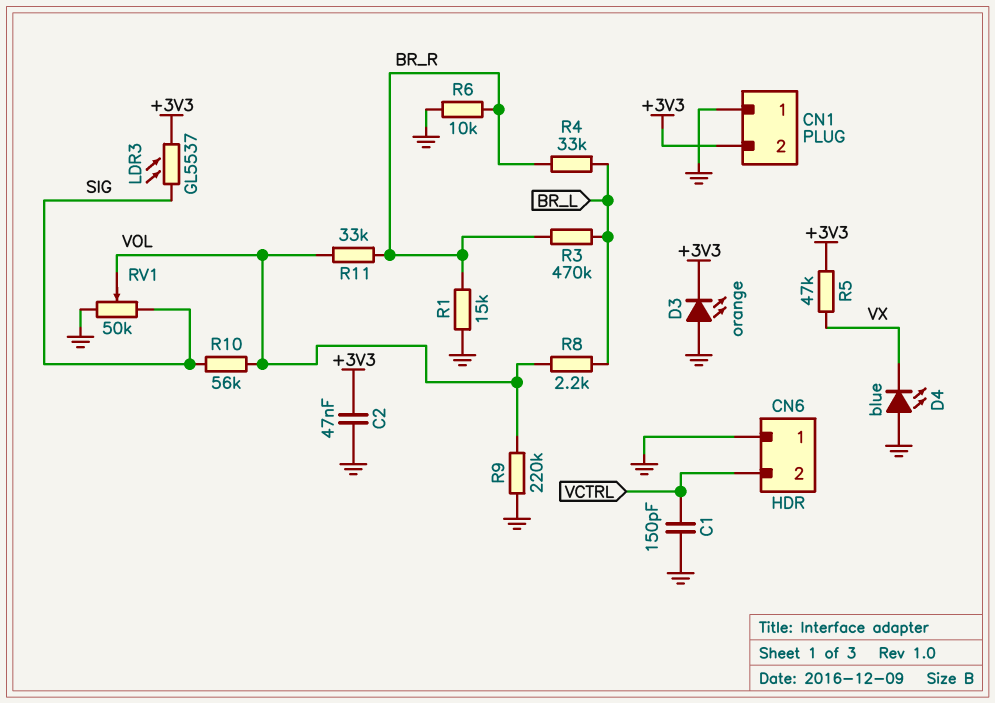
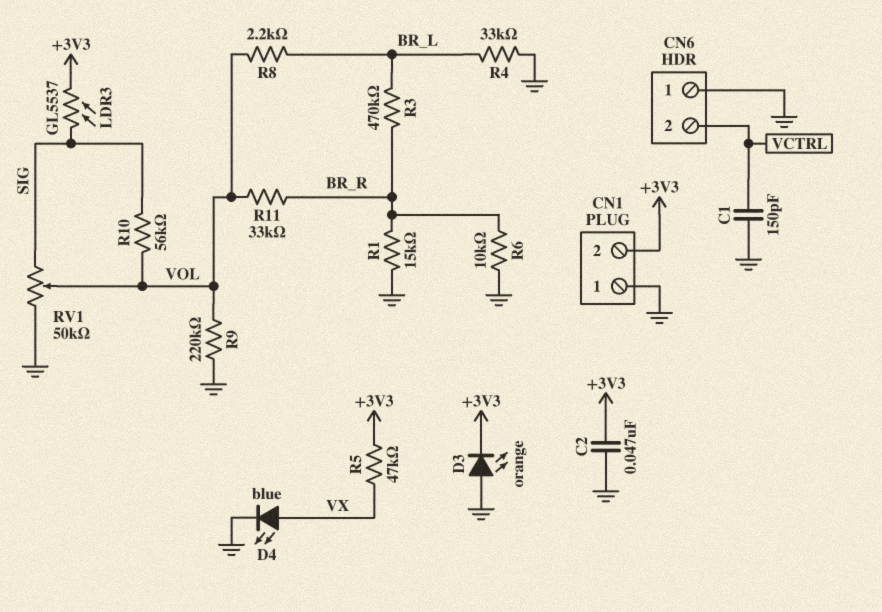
D4: LED blue (A GND, K VX) -> LED blue (A VX, K GND)
R4: 33k (BR_L, BR_R) -> 33k (BR_L, GND)

